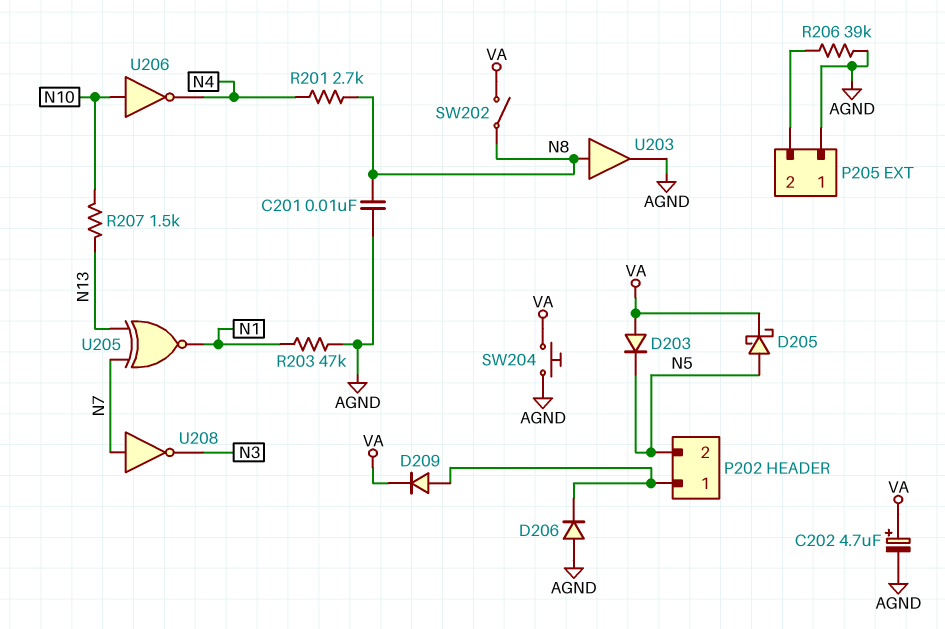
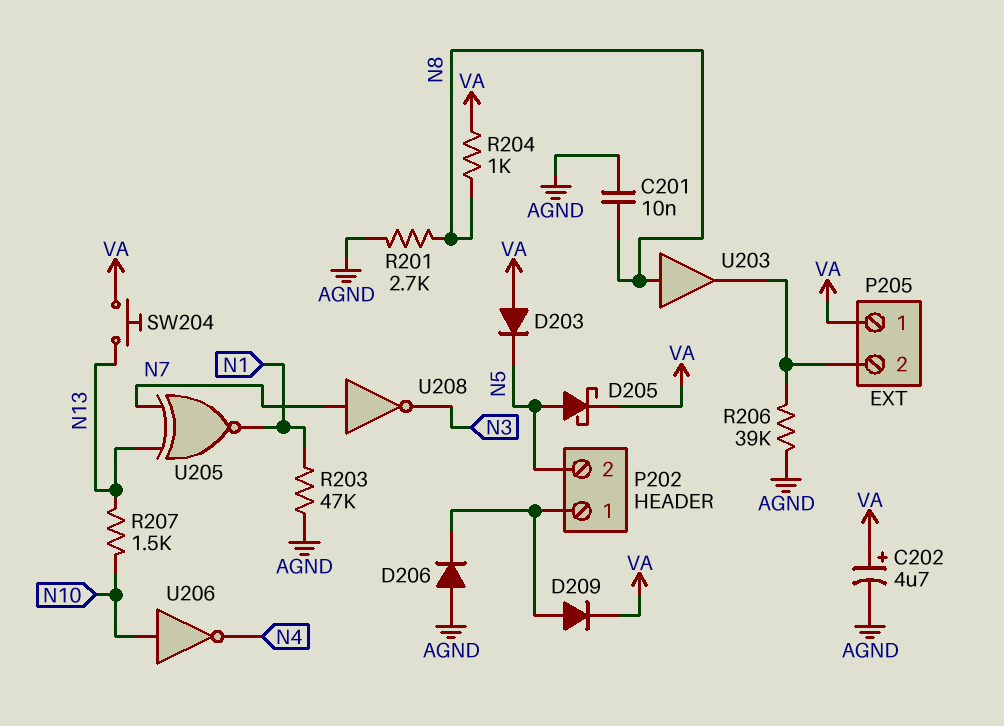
P205 pin 1: AGND -> VA
R201: 2.7k (N4, N8) -> 2.7k (AGND, N8)
R204: none -> 1k (N8, VA)
SW202: switch (N8, VA) -> none
SW204: button (AGND, VA) -> button (N13, VA)
U203: buffer (in N8, out AGND) -> buffer (in N8, out P205/2)

